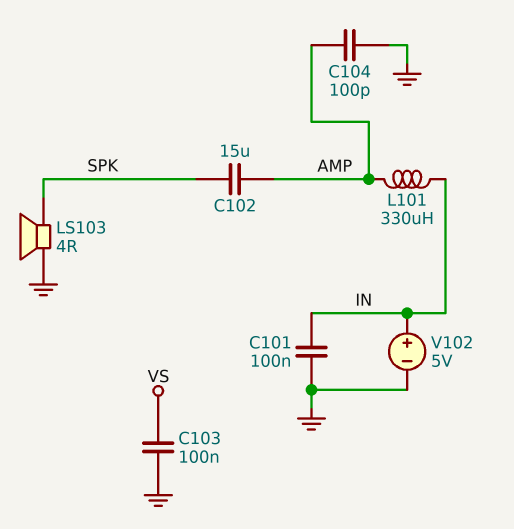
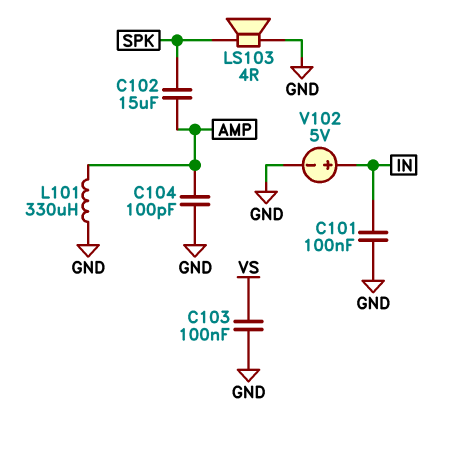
L101: 330uH (AMP, IN) -> 330uH (AMP, GND)

